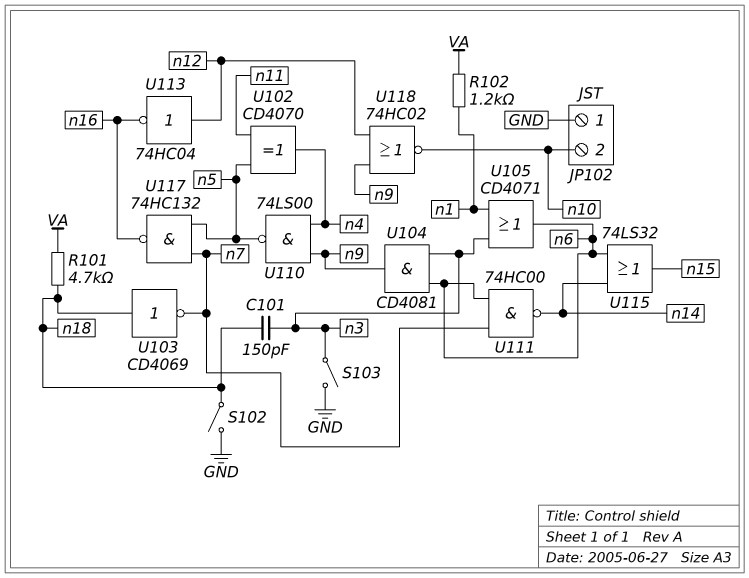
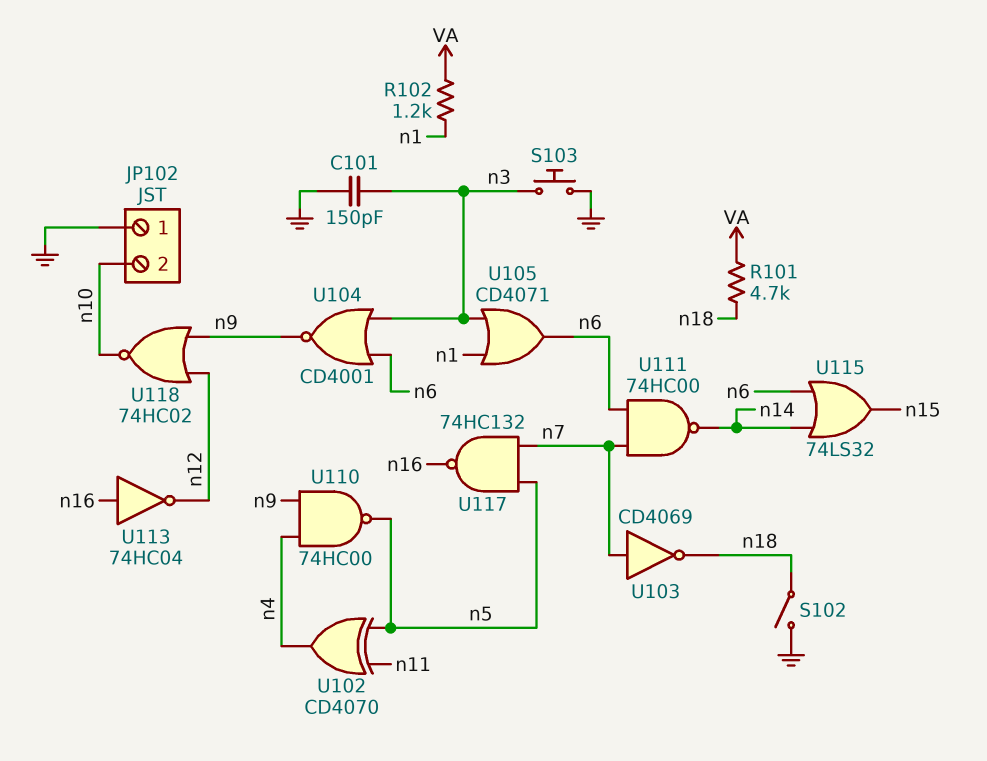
C101: 150pF (n3, n18) -> 150pF (GND, n3)
S103: switch (GND, n3) -> button (GND, n3)
U103: NOT CD4069 (in n18, out n7) -> NOT CD4069 (in n7, out n18)
U104: AND CD4081 (in n3, in n6, out n9) -> NOR CD4001 (in n3, in n6, out n9)
U110: NAND 74LS00 (in n4, in n9, out n5) -> NAND 74HC00 (in n4, in n9, out n5)
U113: NOT 74HC04 (in n12, out n16) -> NOT 74HC04 (in n16, out n12)

